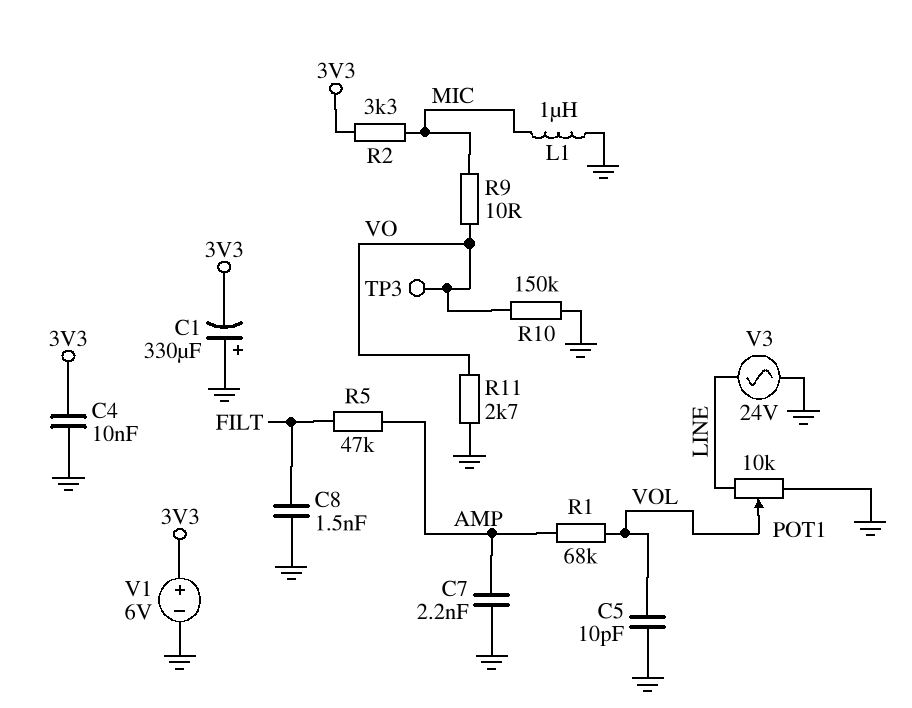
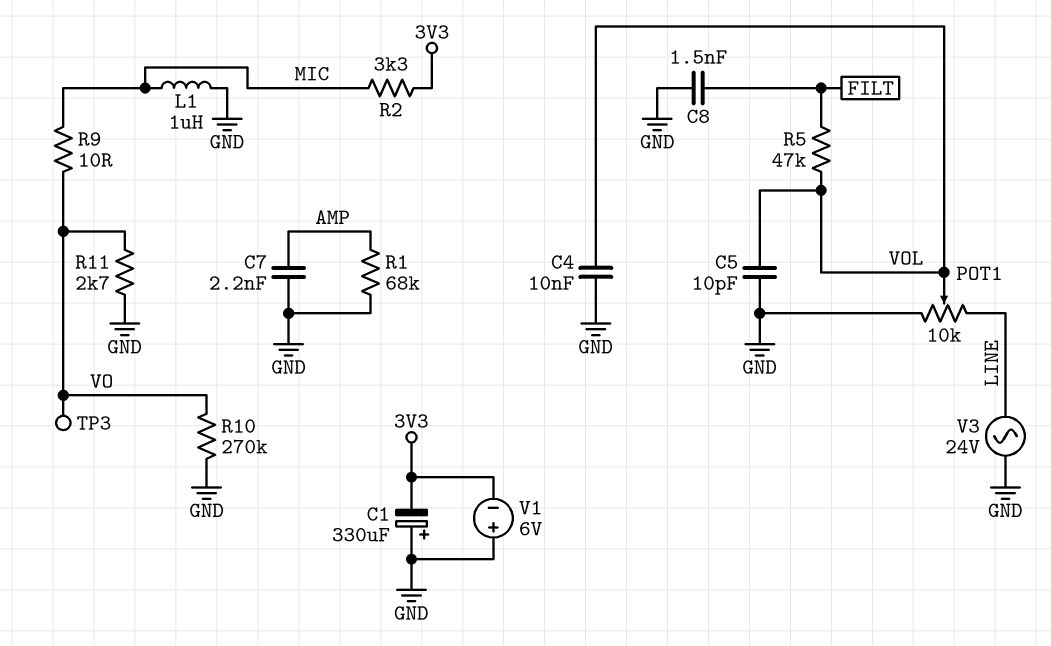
C4: 10nF (3V3, GND) -> 10nF (GND, VOL)
R1: 68k (AMP, VOL) -> 68k (AMP, GND)
R5: 47k (AMP, FILT) -> 47k (FILT, VOL)
R10: 150k (GND, VO) -> 270k (GND, VO)
V1: 6V (plus 3V3, minus GND) -> 6V (plus GND, minus 3V3)

